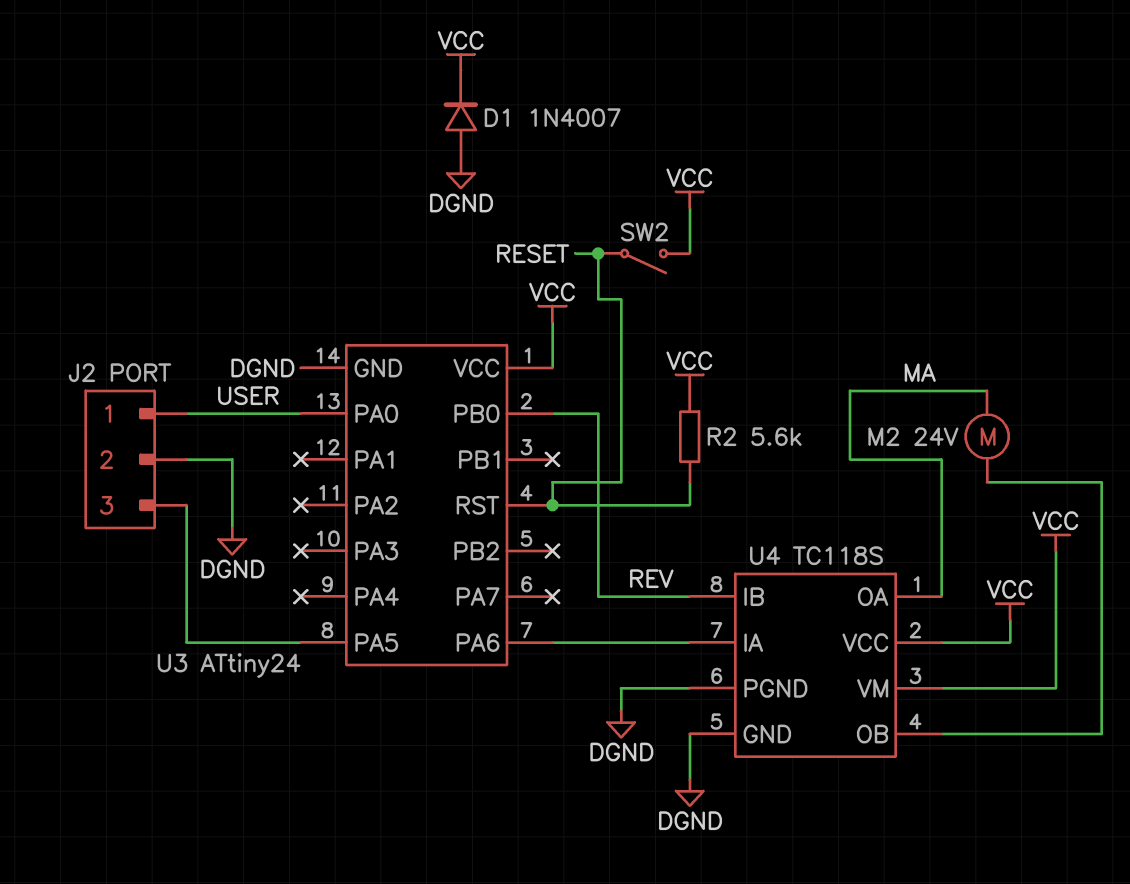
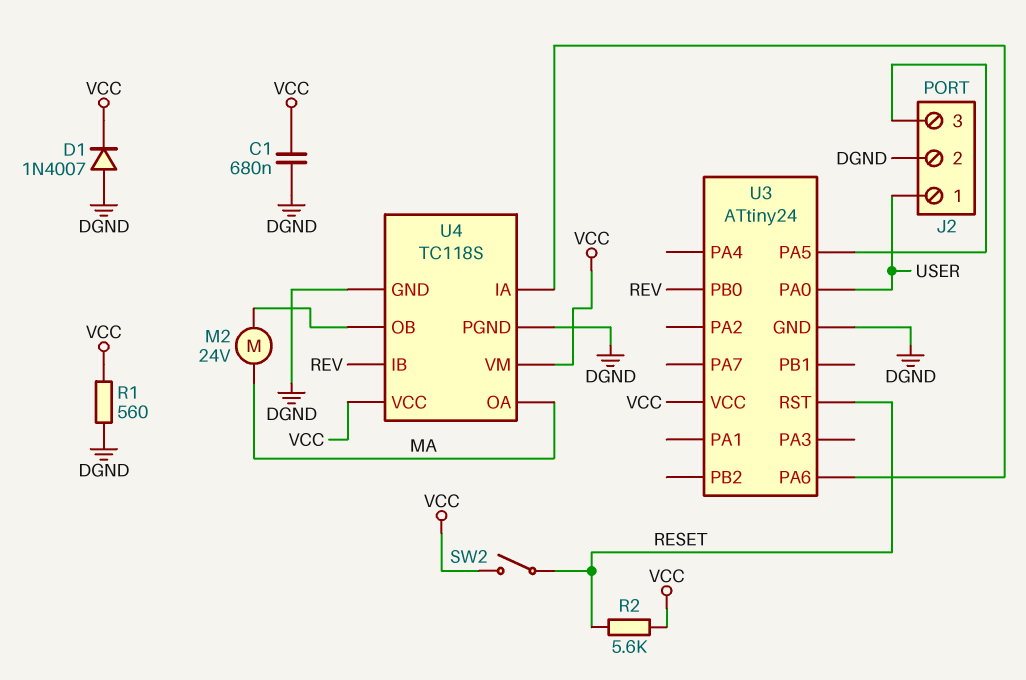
C1: none -> 680nF (DGND, VCC)
R1: none -> 560 (DGND, VCC)

